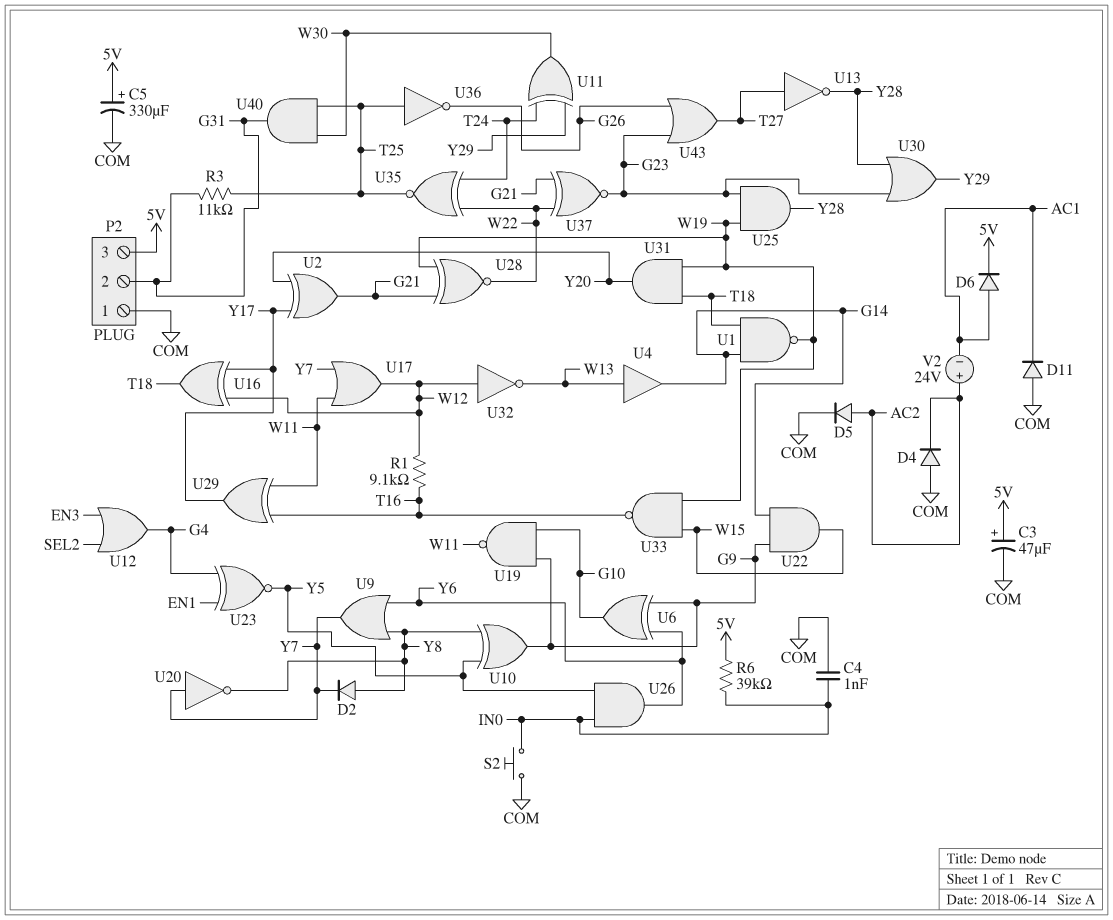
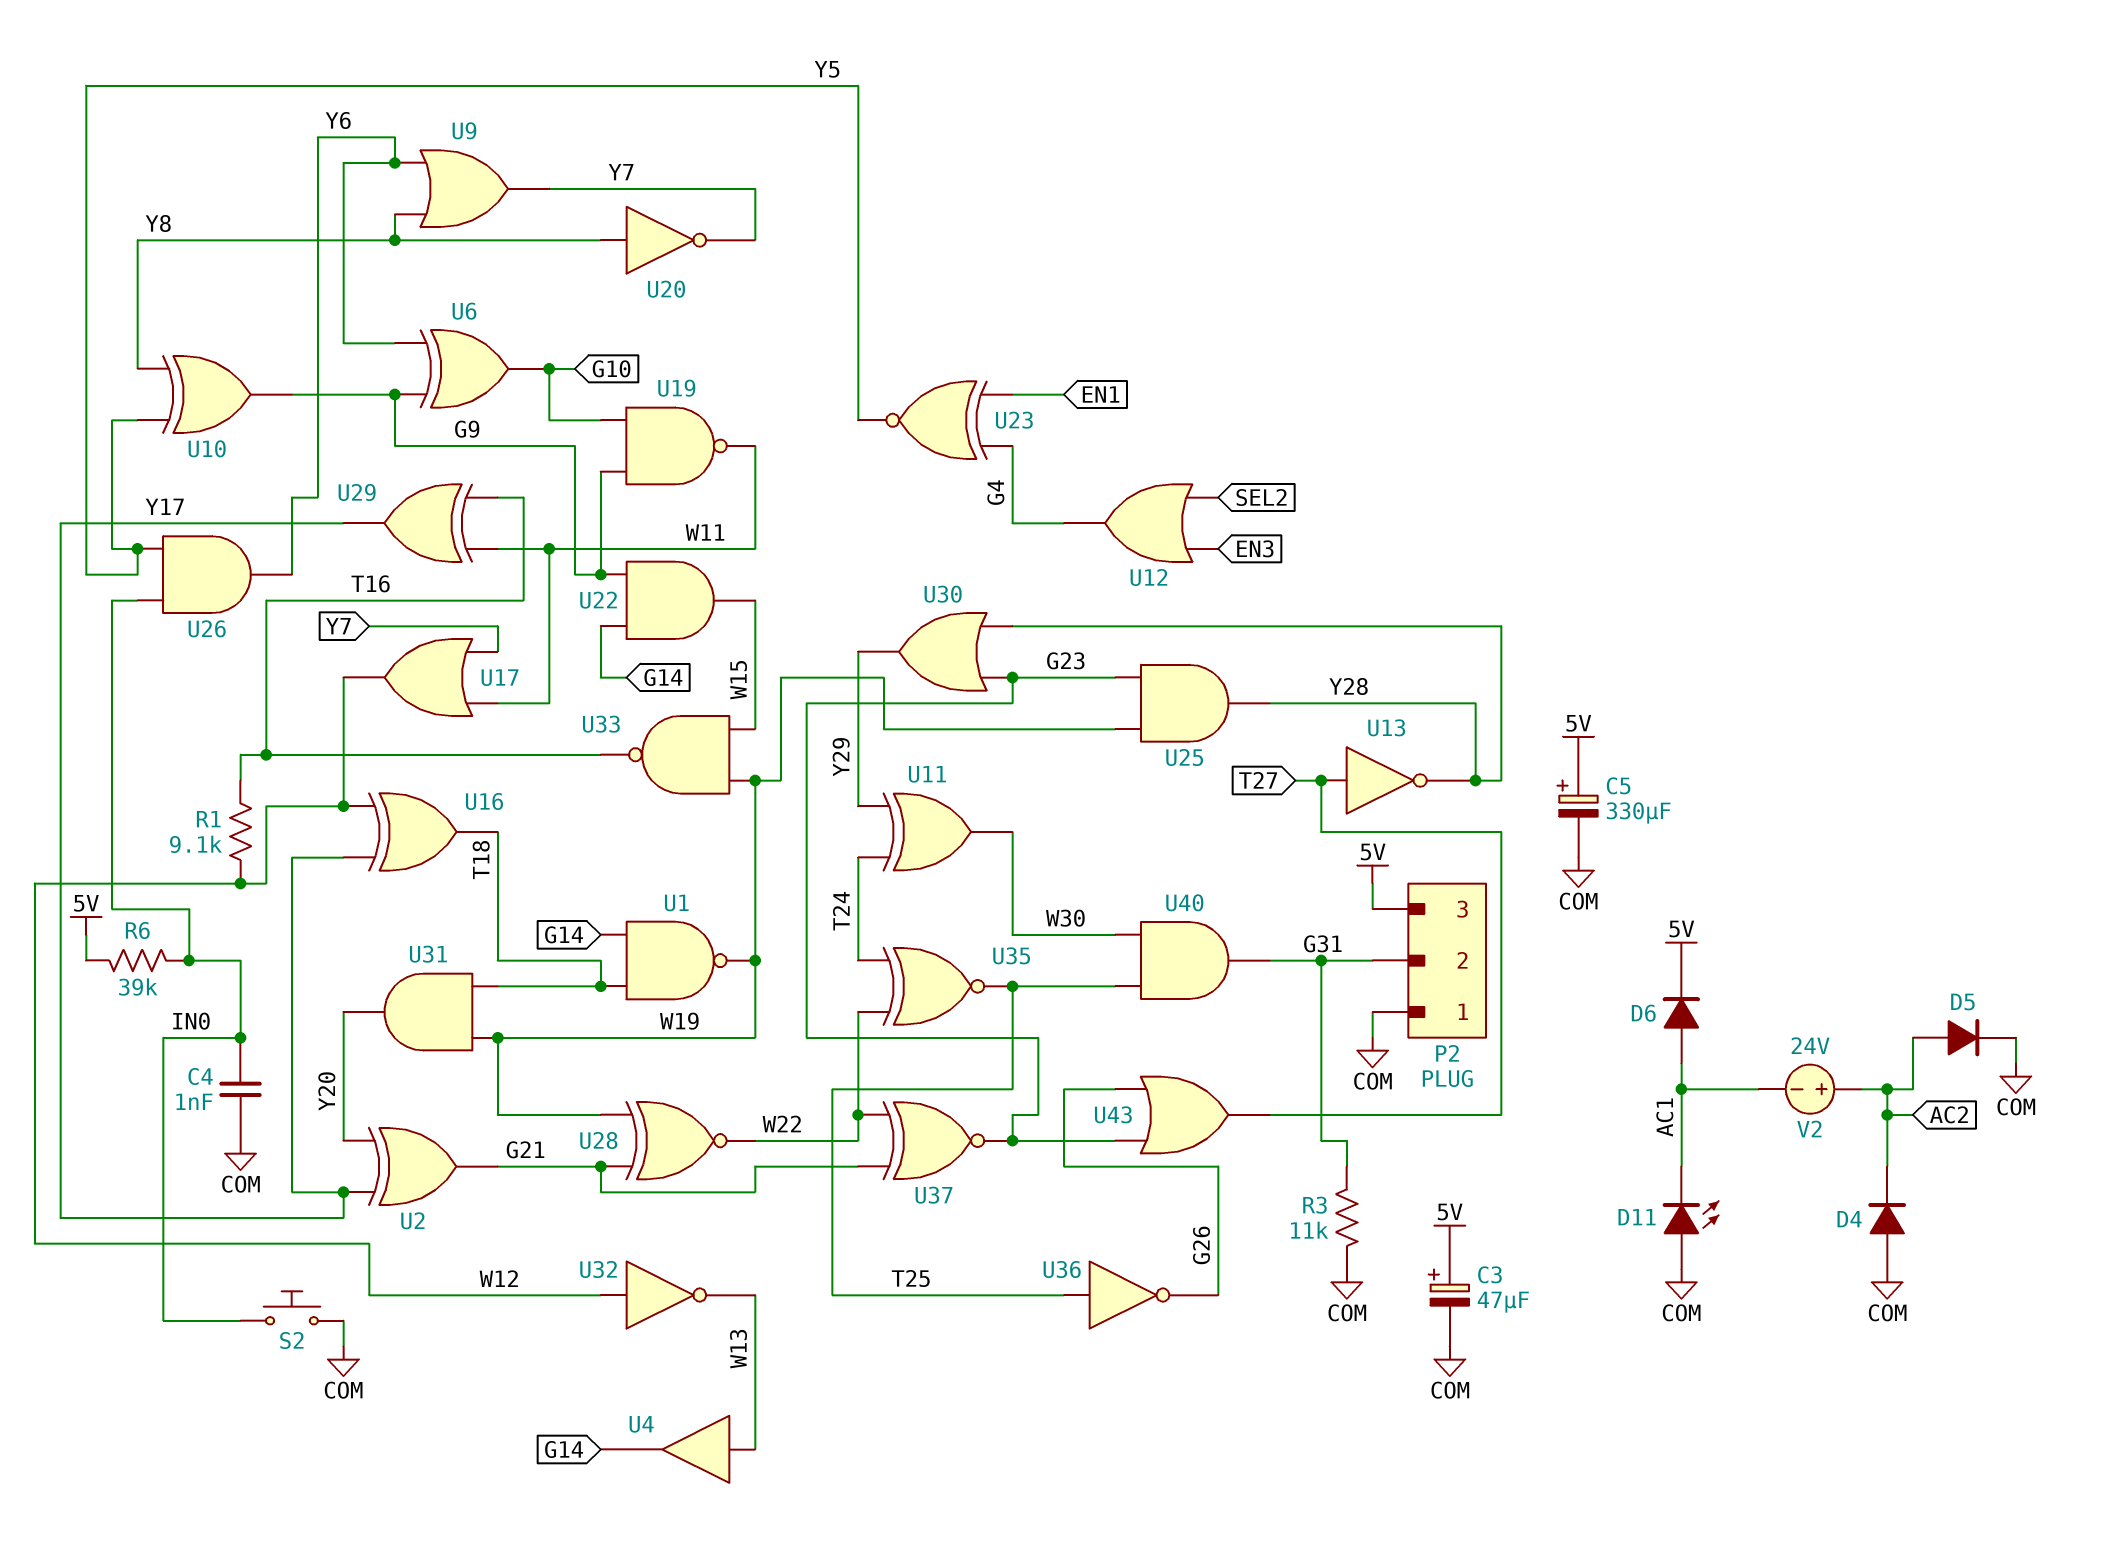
D2: diode (A Y8, K Y7) -> none
D11: diode (A COM, K AC1) -> LED (A COM, K AC1)
R3: 11k (G31, T25) -> 11k (COM, G31)
U20: NOT (in Y7, out Y8) -> NOT (in Y8, out Y7)

